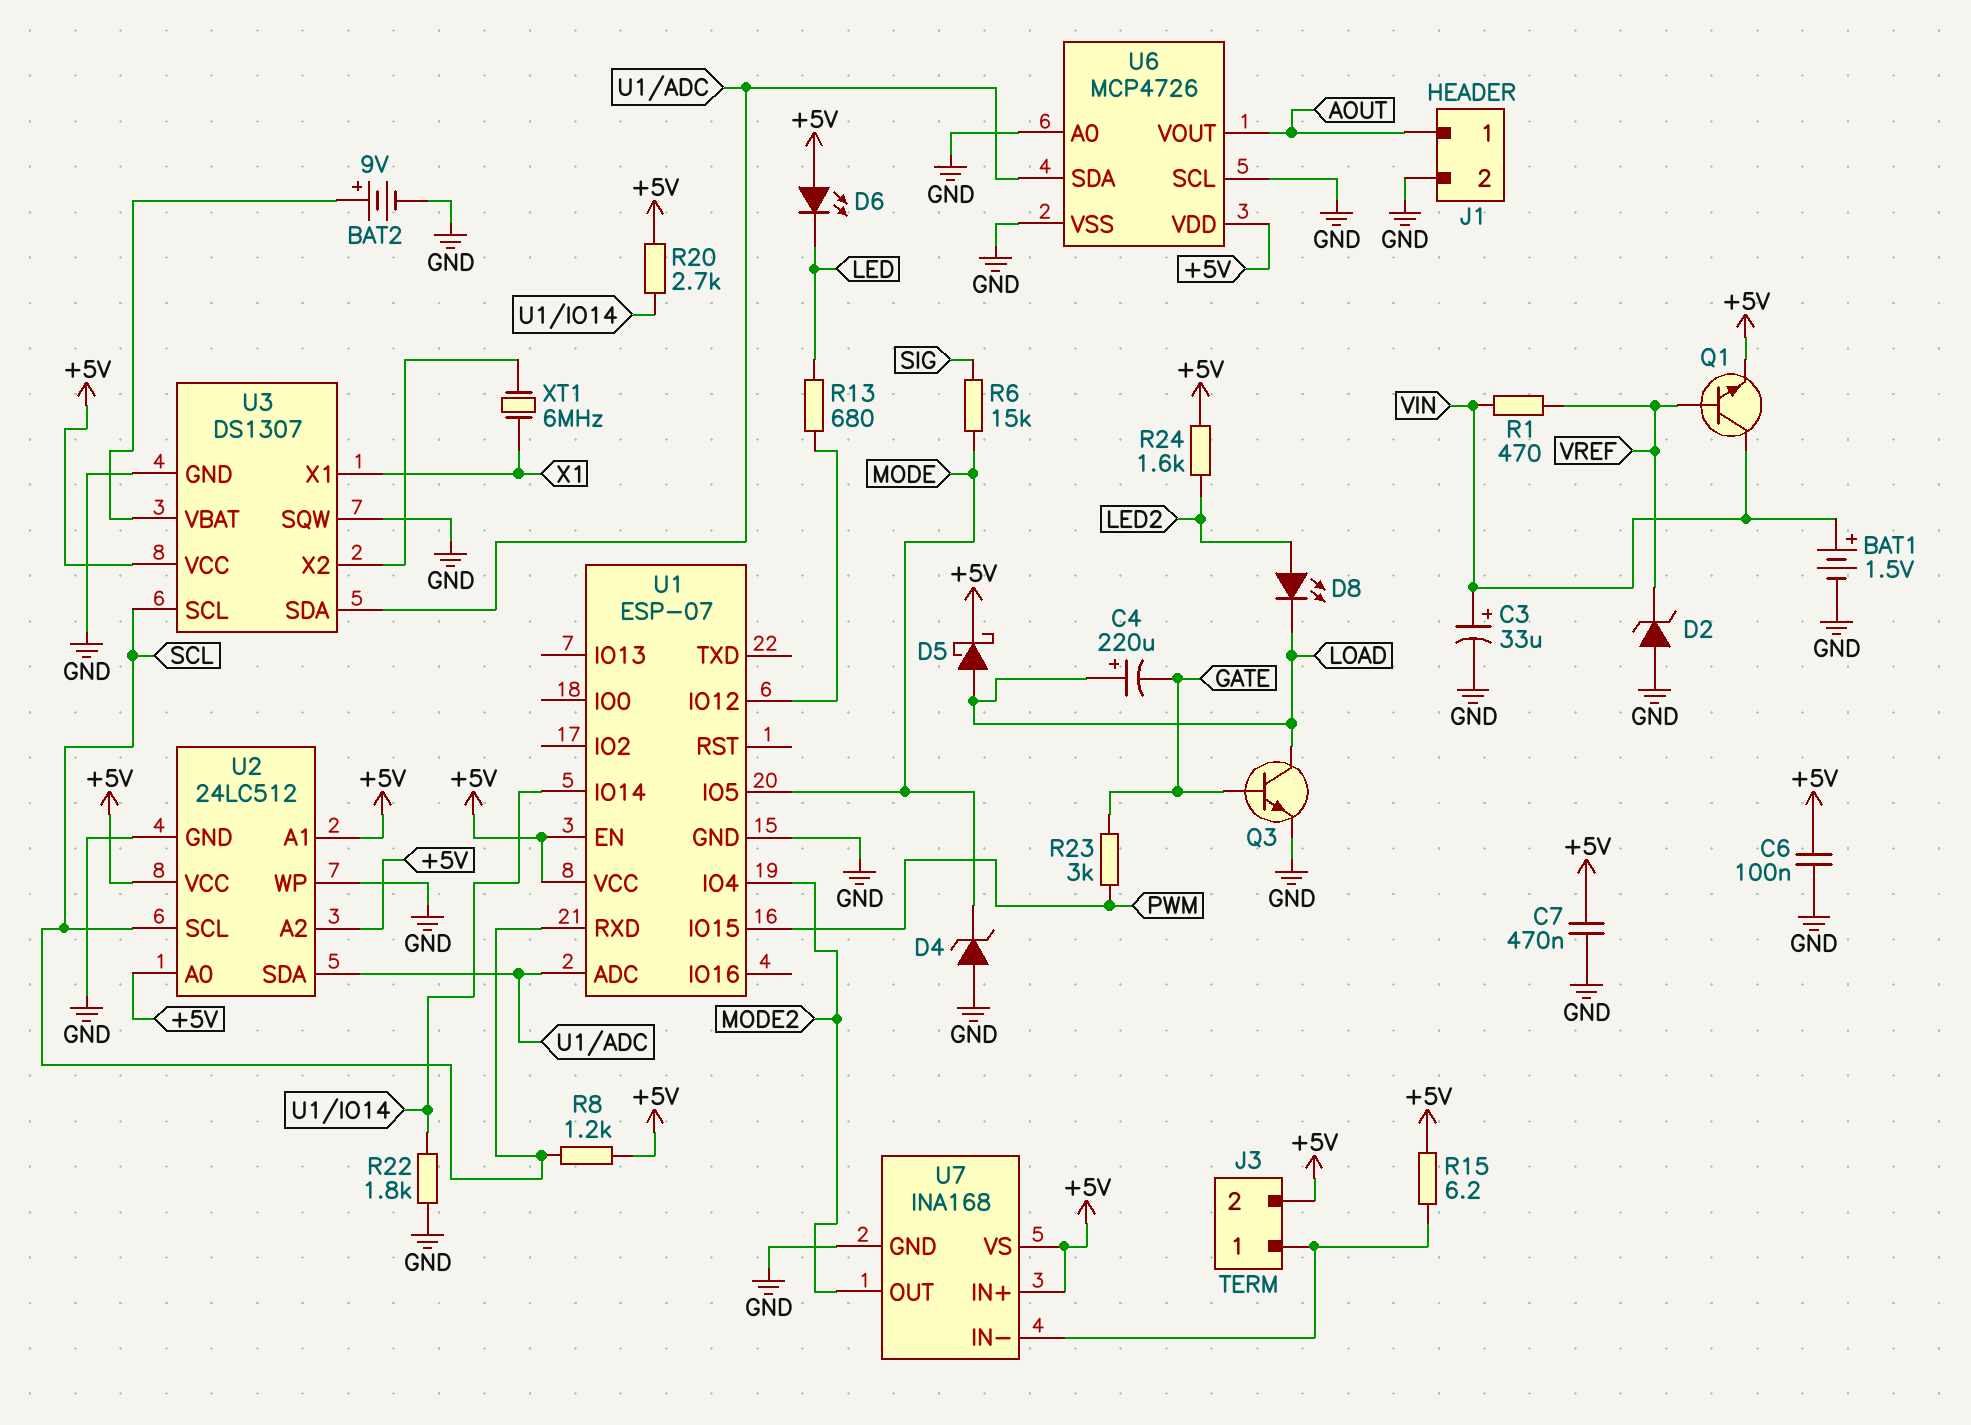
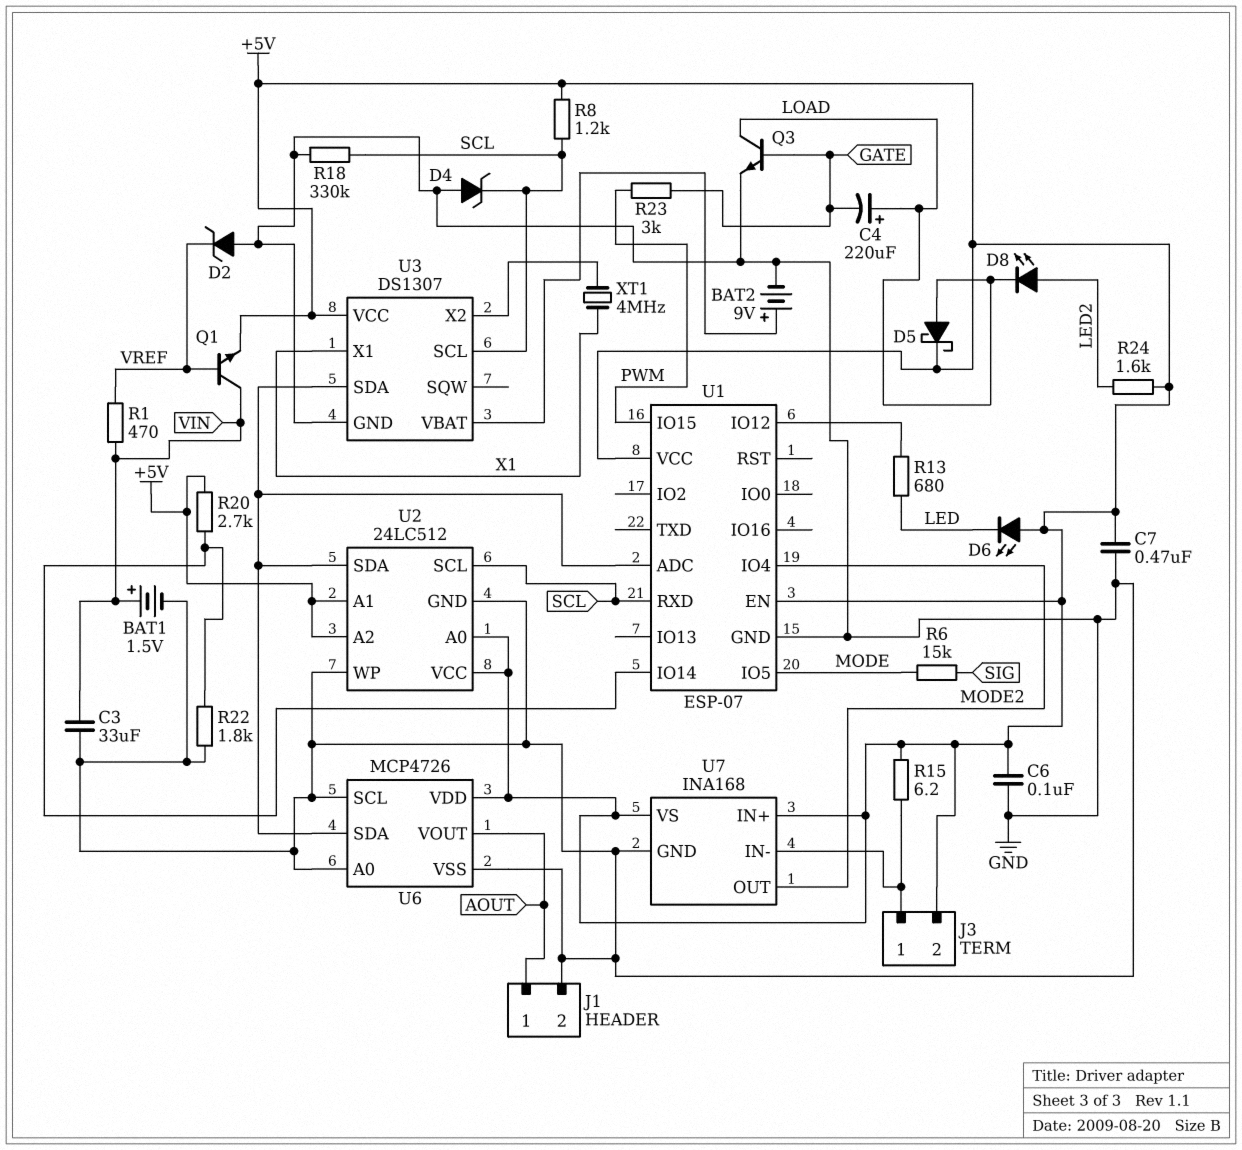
C3: 33uF (plus VIN, minus GND) -> 33uF (GND, VIN)
D4: zener (A GND, K MODE) -> zener (A GND, K SCL)
R18: none -> 330k (GND, SCL)
U3 pin SQW: GND -> none
XT1: 6MHz (U3/X2, X1) -> 4MHz (U3/X2, X1)

